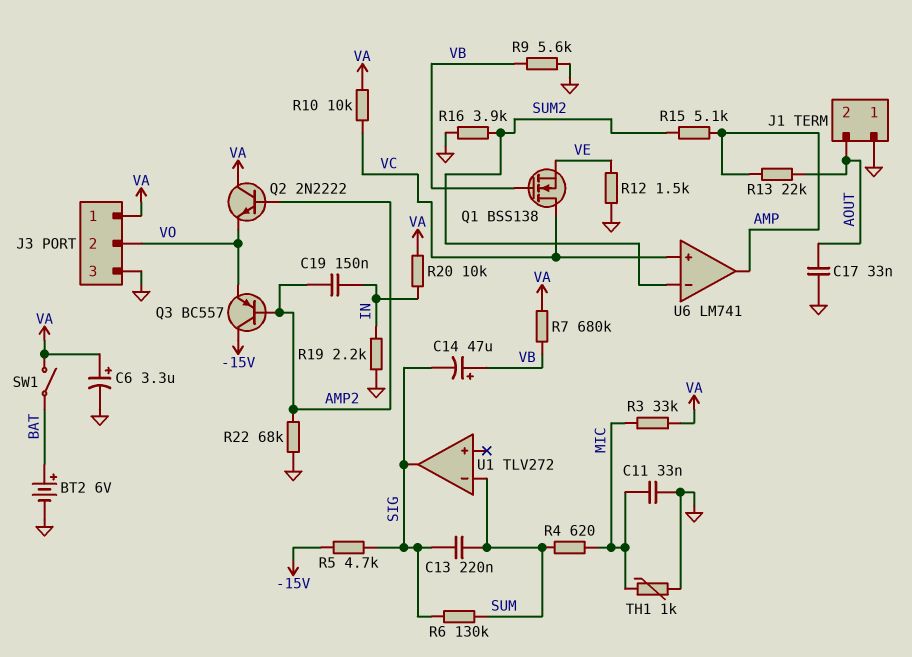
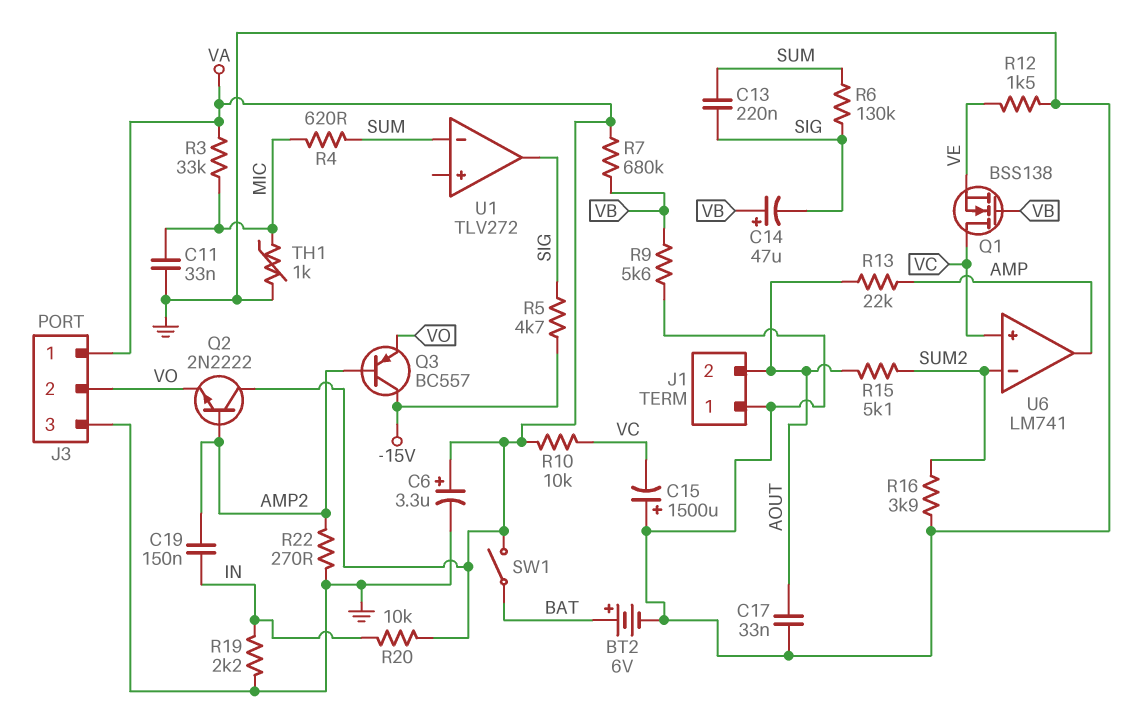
C15: none -> 1500uF (plus GND, minus VC)
R15: 5.1k (AMP, SUM2) -> 5.1k (AOUT, SUM2)
R22: 68k (AMP2, GND) -> 270 (AMP2, GND)

